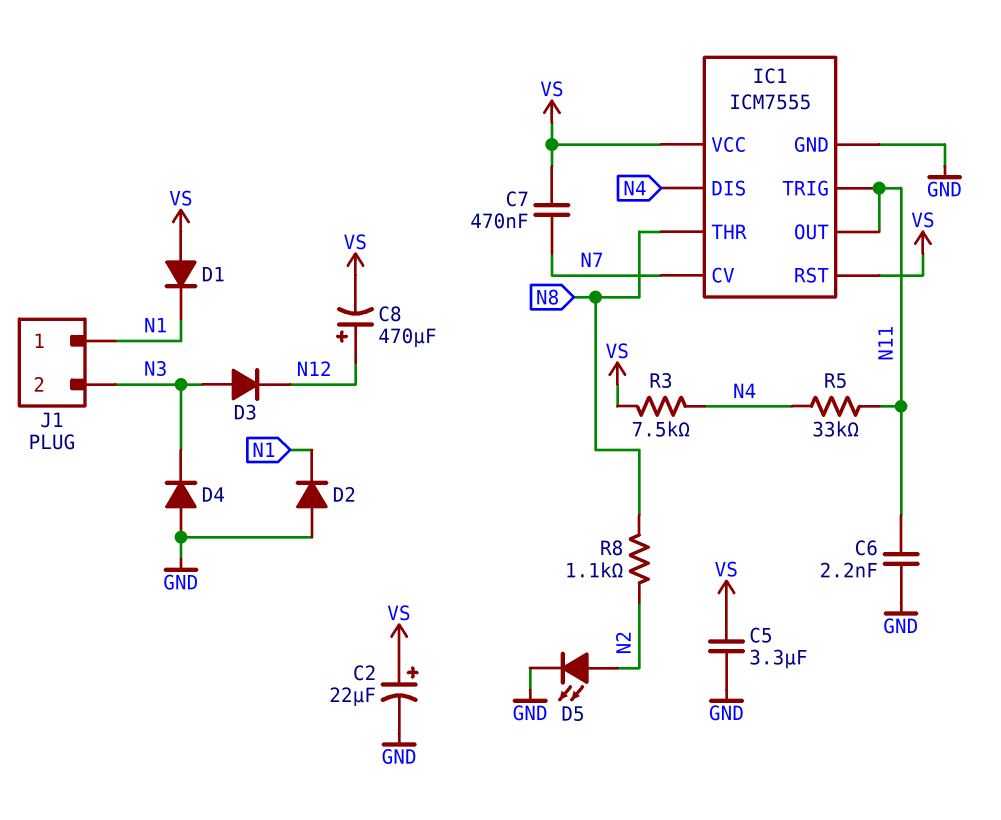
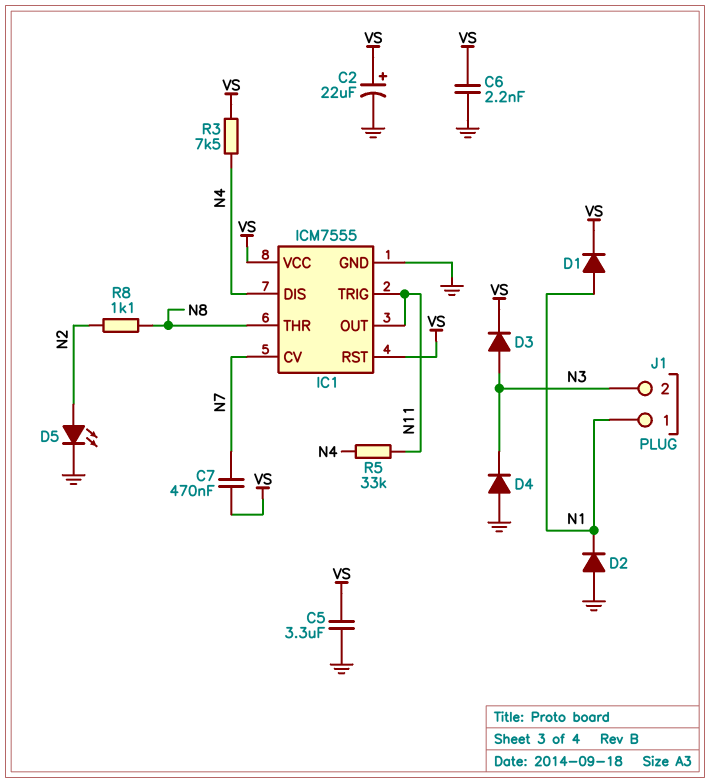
C6: 2.2nF (GND, N11) -> 2.2nF (GND, VS)
C8: 470uF (plus N12, minus VS) -> none
D1: diode (A VS, K N1) -> diode (A N1, K VS)
D3: diode (A N3, K N12) -> diode (A N3, K VS)

